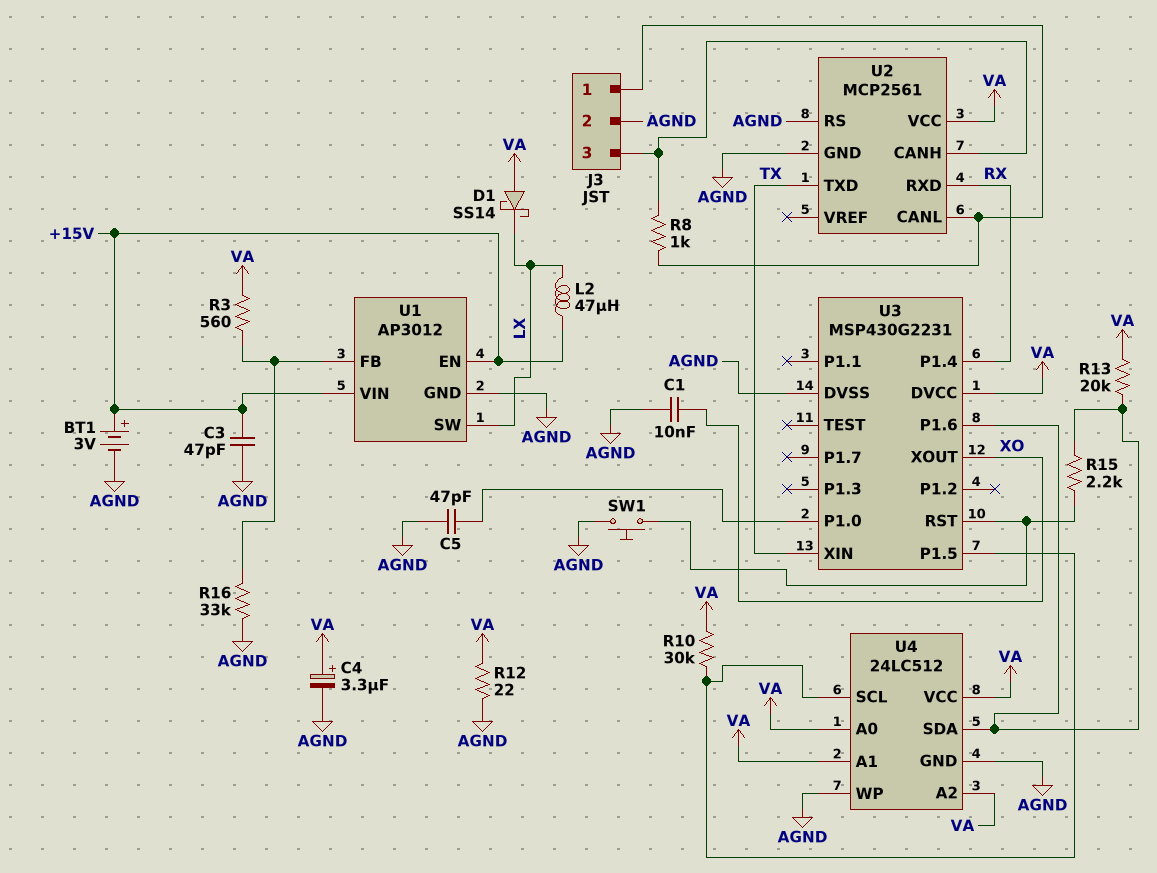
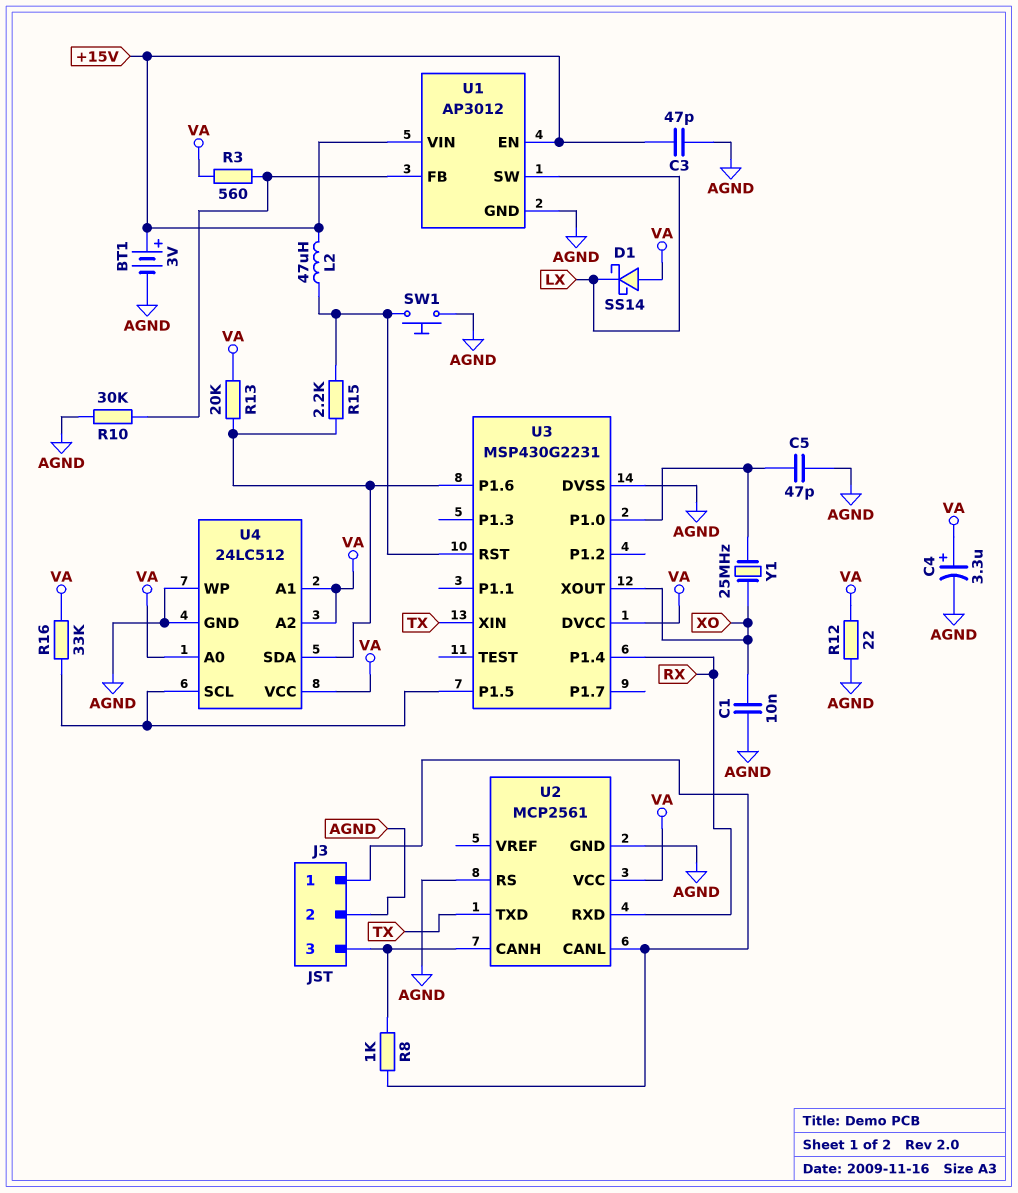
L2: 47uH (+15V, LX) -> 47uH (+15V, U3/RST)
R10: 30k (U3/P1.5, VA) -> 30k (AGND, U1/FB)
R16: 33k (AGND, U1/FB) -> 33k (U3/P1.5, VA)
Y1: none -> 25MHz (U3/P1.0, XO)

